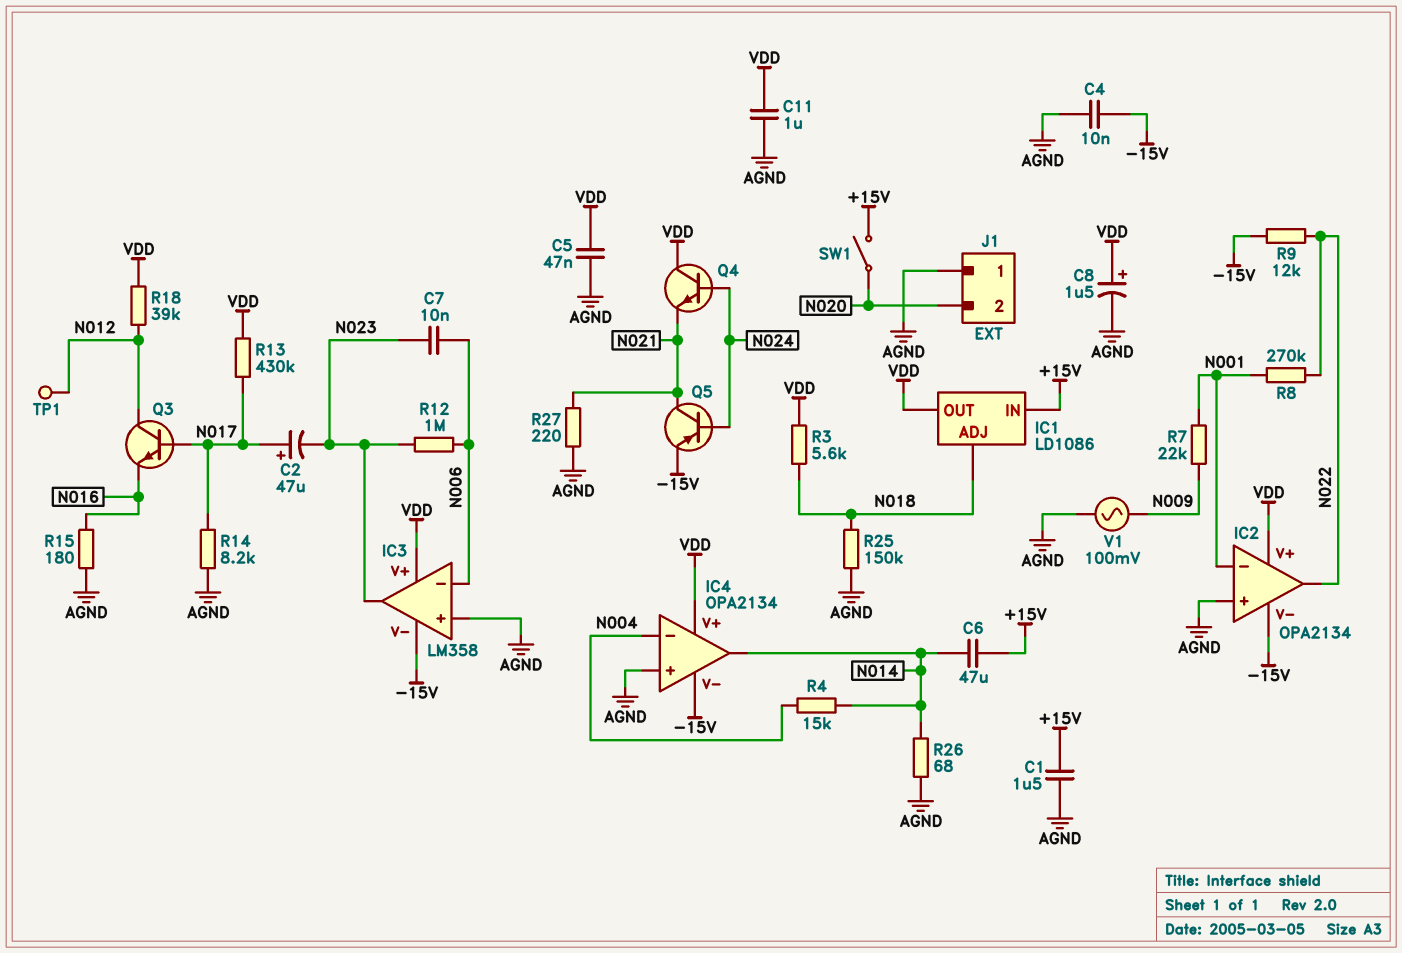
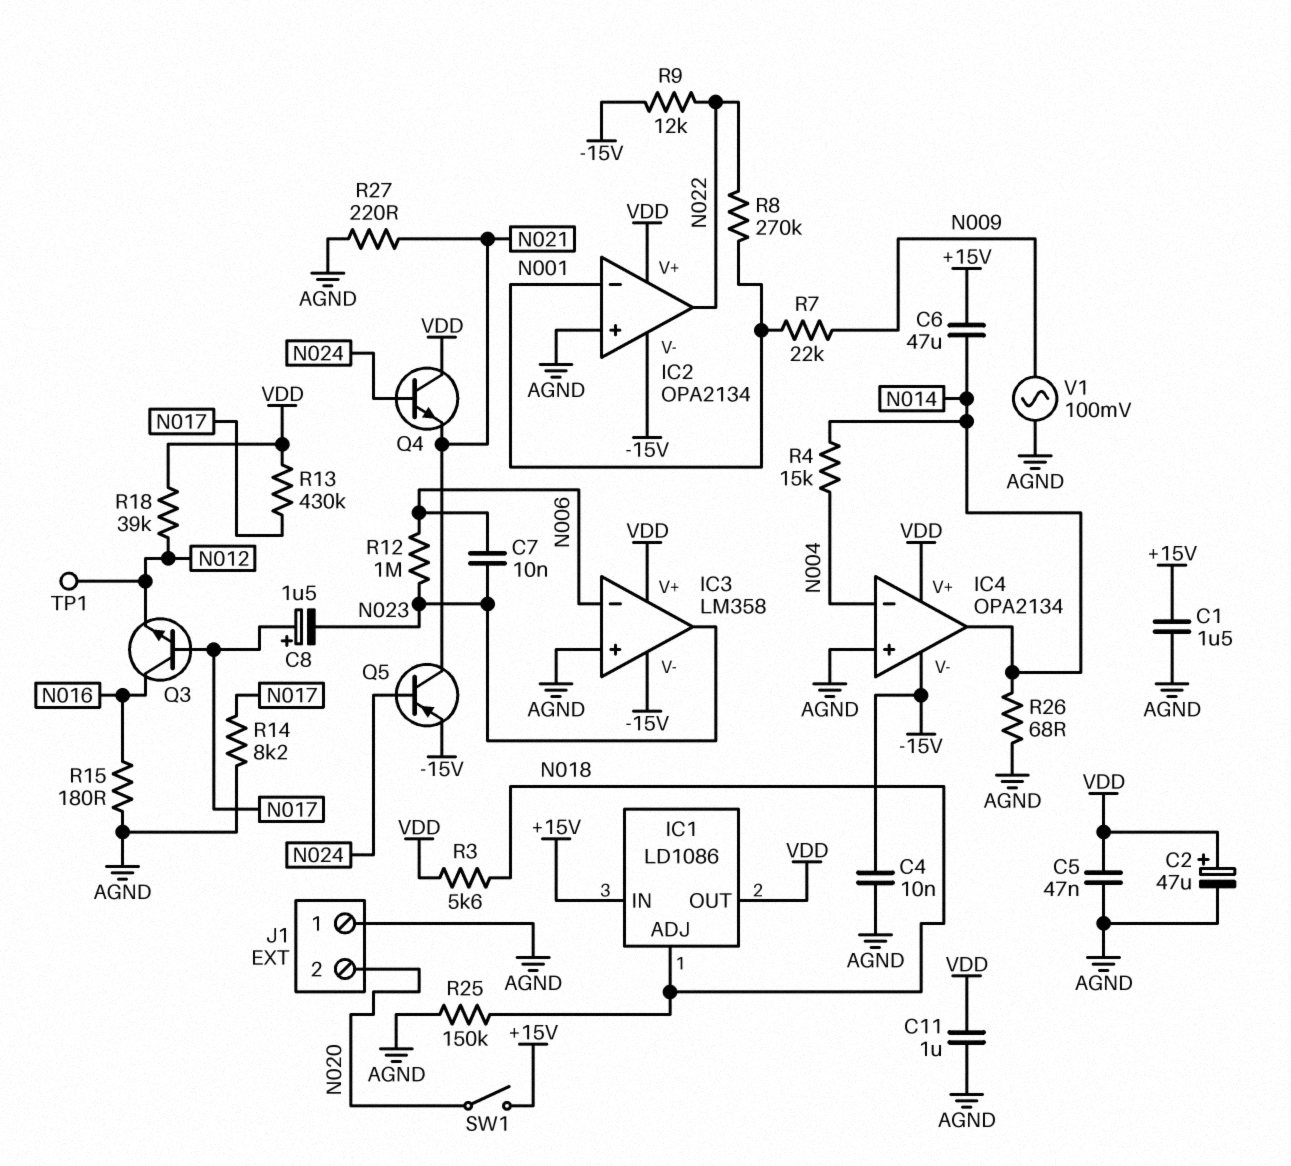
C2: 47uF (plus N017, minus N023) -> 47uF (plus VDD, minus AGND)
C8: 1.5uF (plus VDD, minus AGND) -> 1.5uF (plus N017, minus N023)
Q3: NPN (B N017, C N012, E N016) -> NPN (B N017, C N016, E N012)

